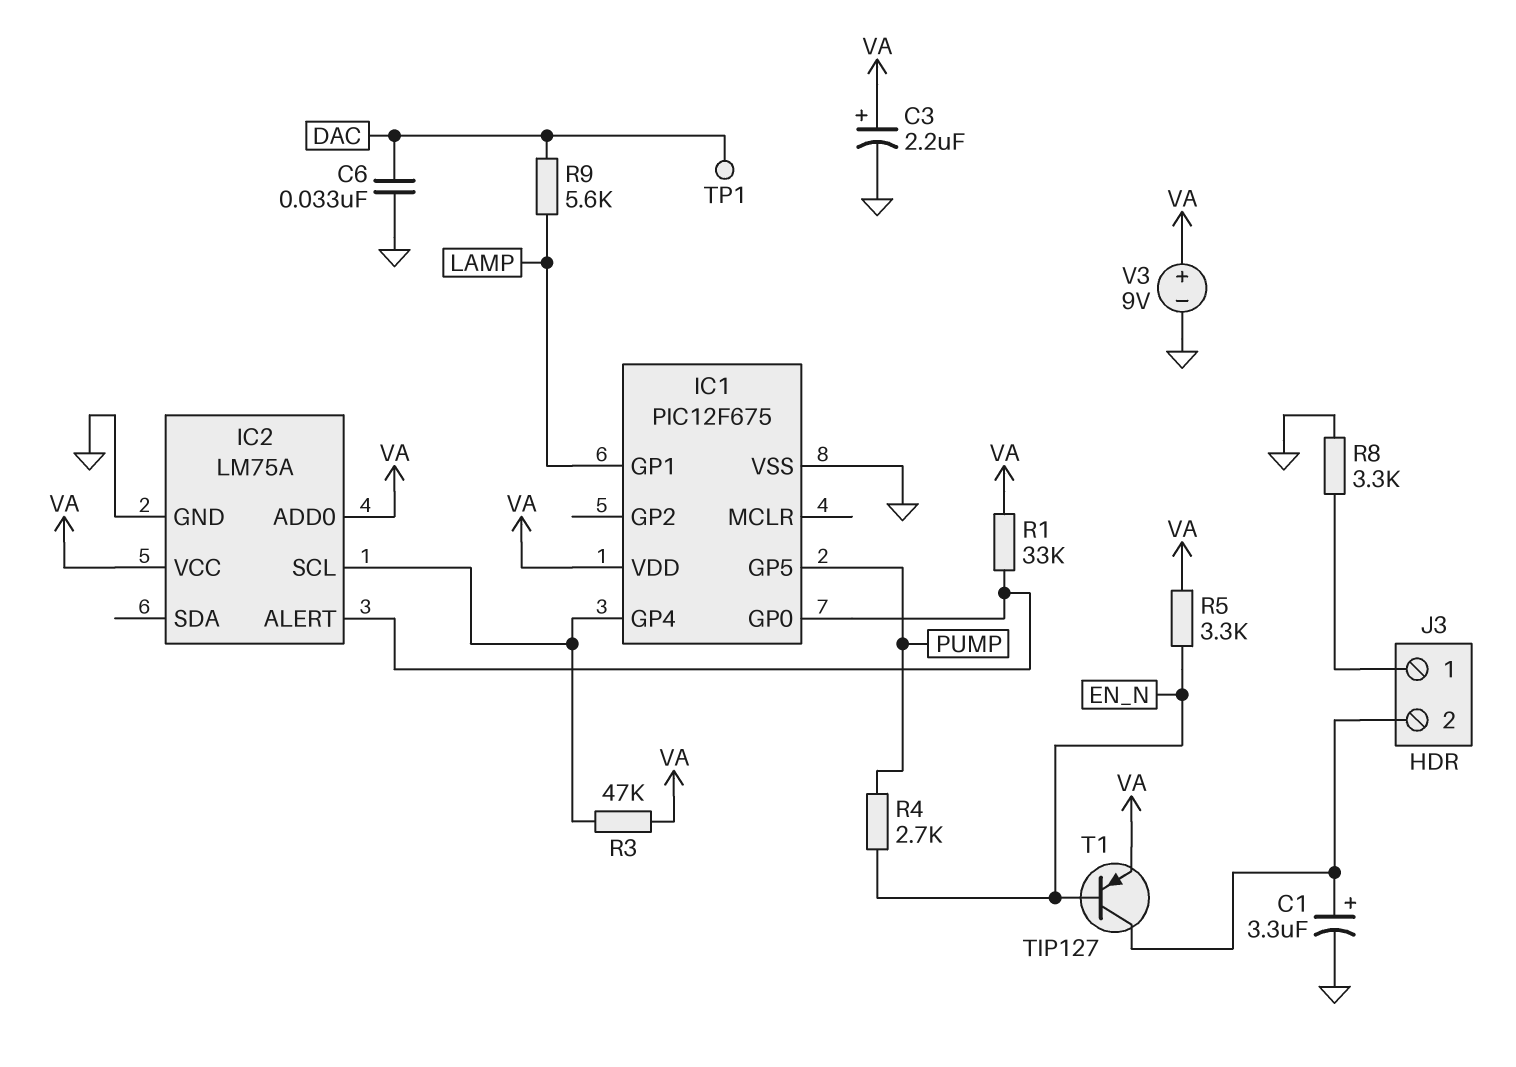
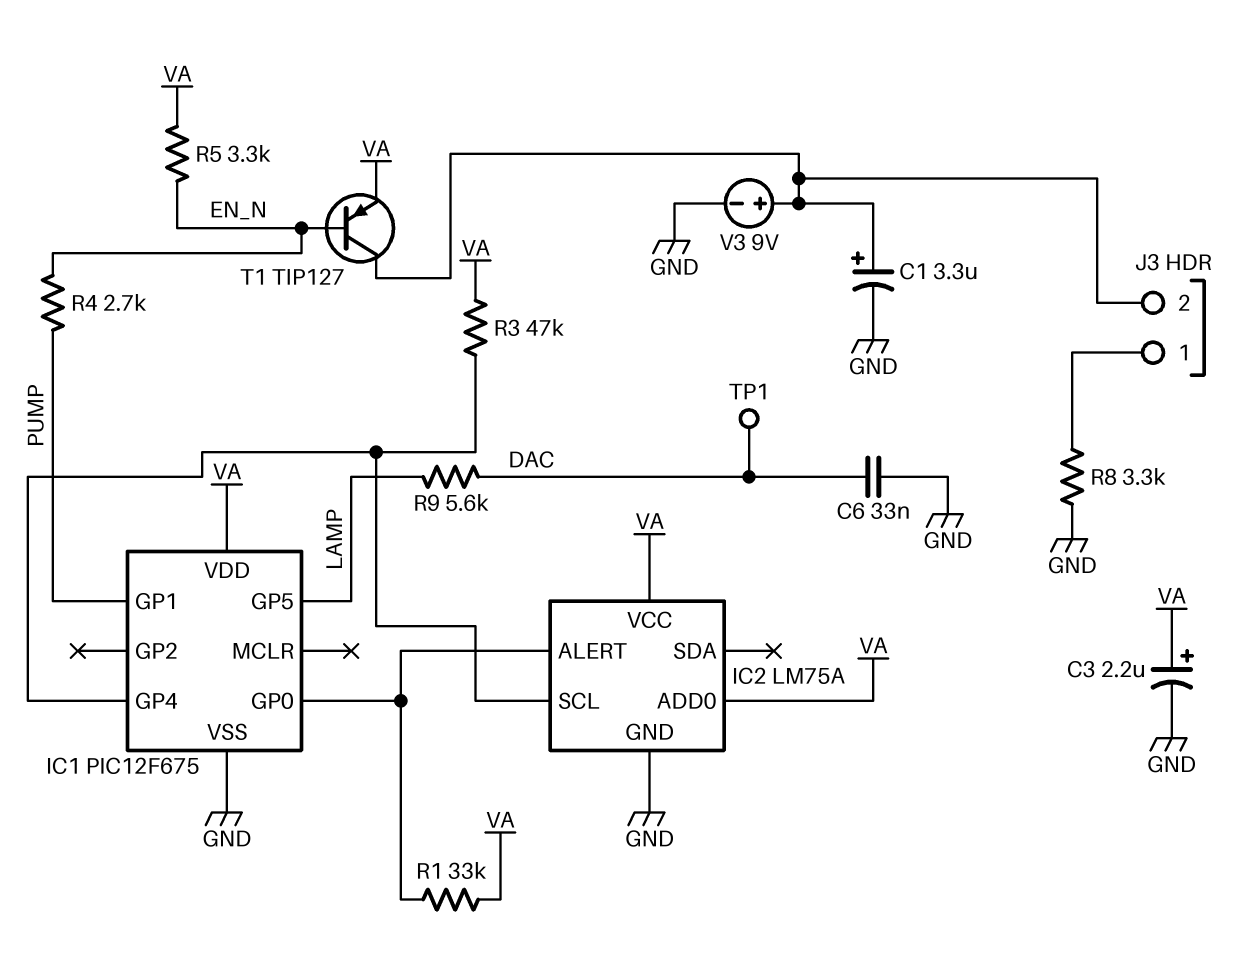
IC1 pin GP1: LAMP -> PUMP
IC1 pin GP5: PUMP -> LAMP
V3: 9V (plus VA, minus GND) -> 9V (plus J3/2, minus GND)

